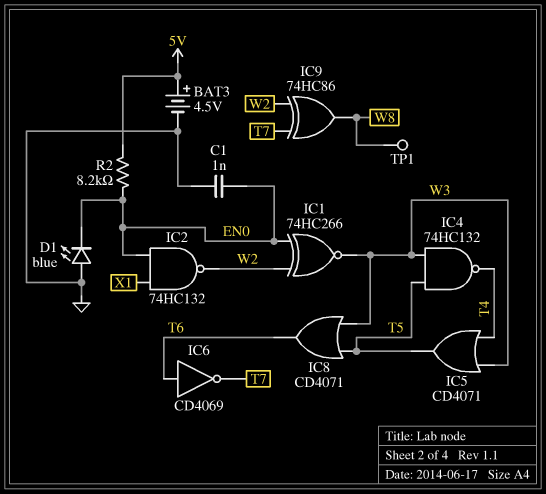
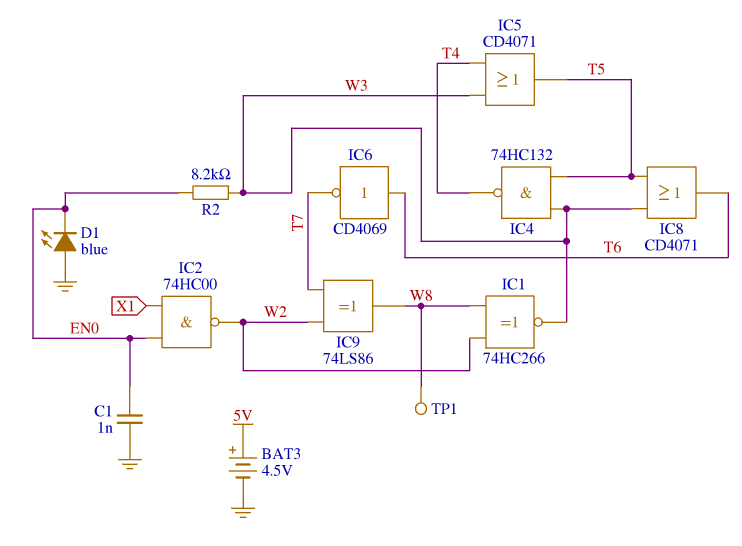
IC1: XNOR 74HC266 (in EN0, in W2, out W3) -> XNOR 74HC266 (in W2, in W8, out W3)
IC2: NAND 74HC132 (in EN0, in X1, out W2) -> NAND 74HC00 (in EN0, in X1, out W2)
IC9: XOR 74HC86 (in T7, in W2, out W8) -> XOR 74LS86 (in T7, in W2, out W8)
R2: 8.2k (5V, EN0) -> 8.2k (EN0, W3)

